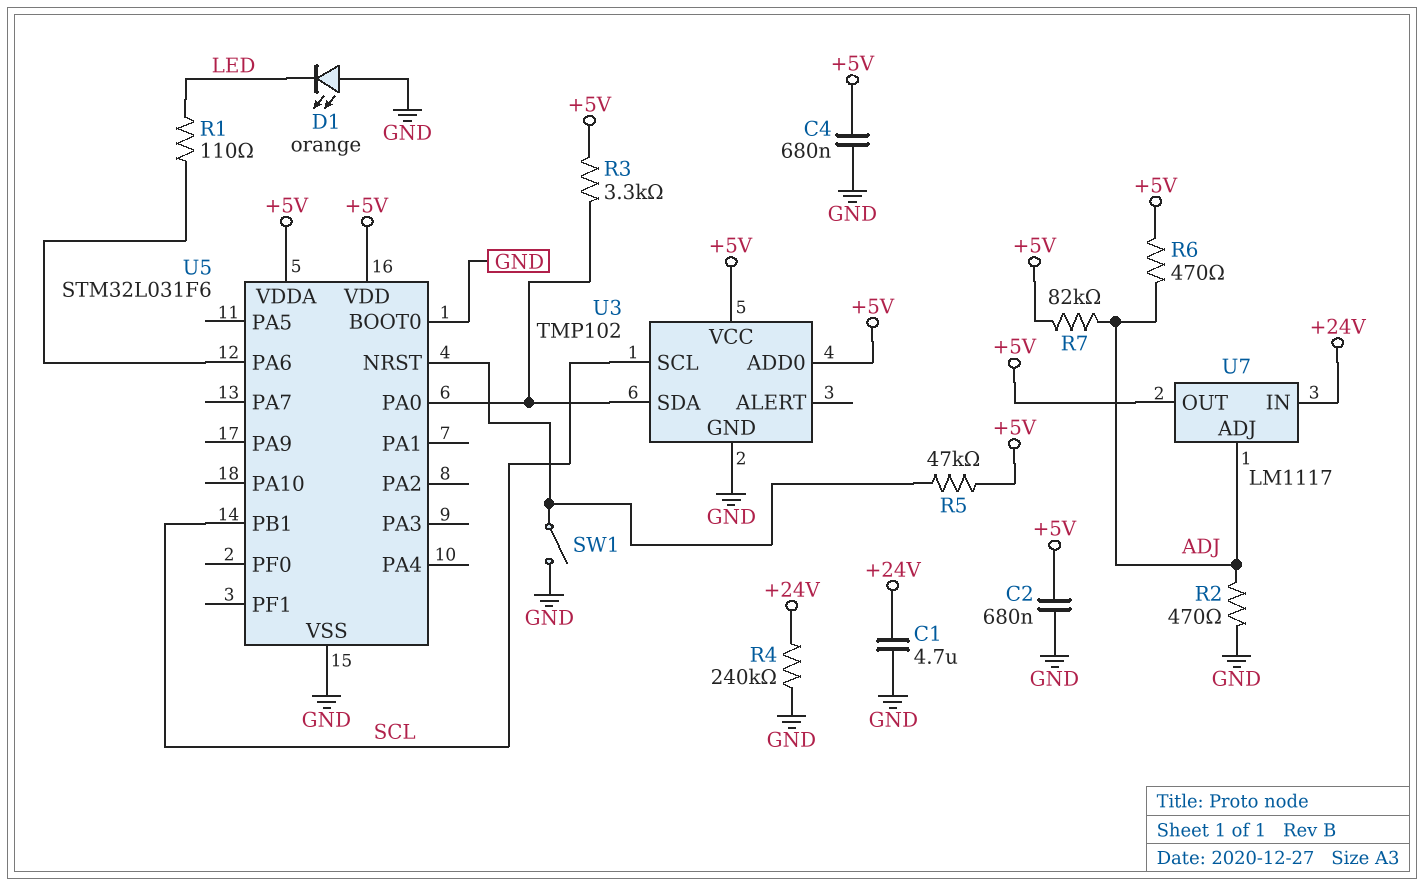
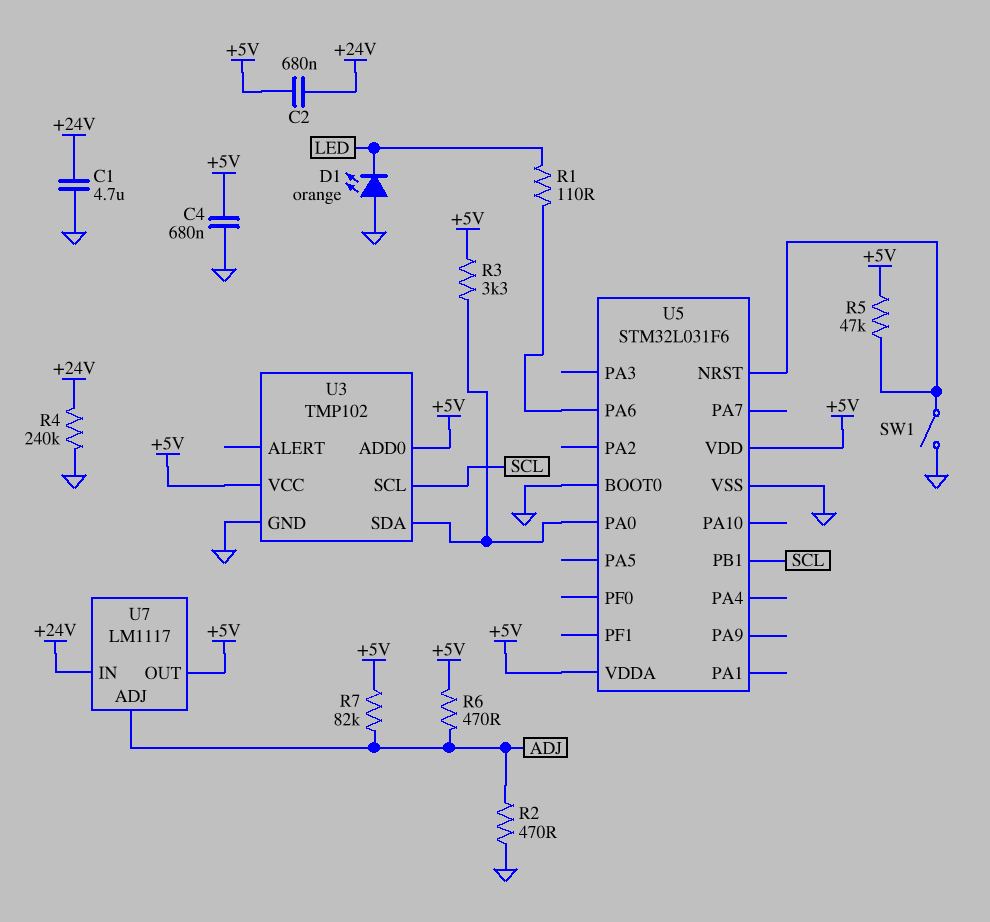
C2: 680nF (+5V, GND) -> 680nF (+5V, +24V)

